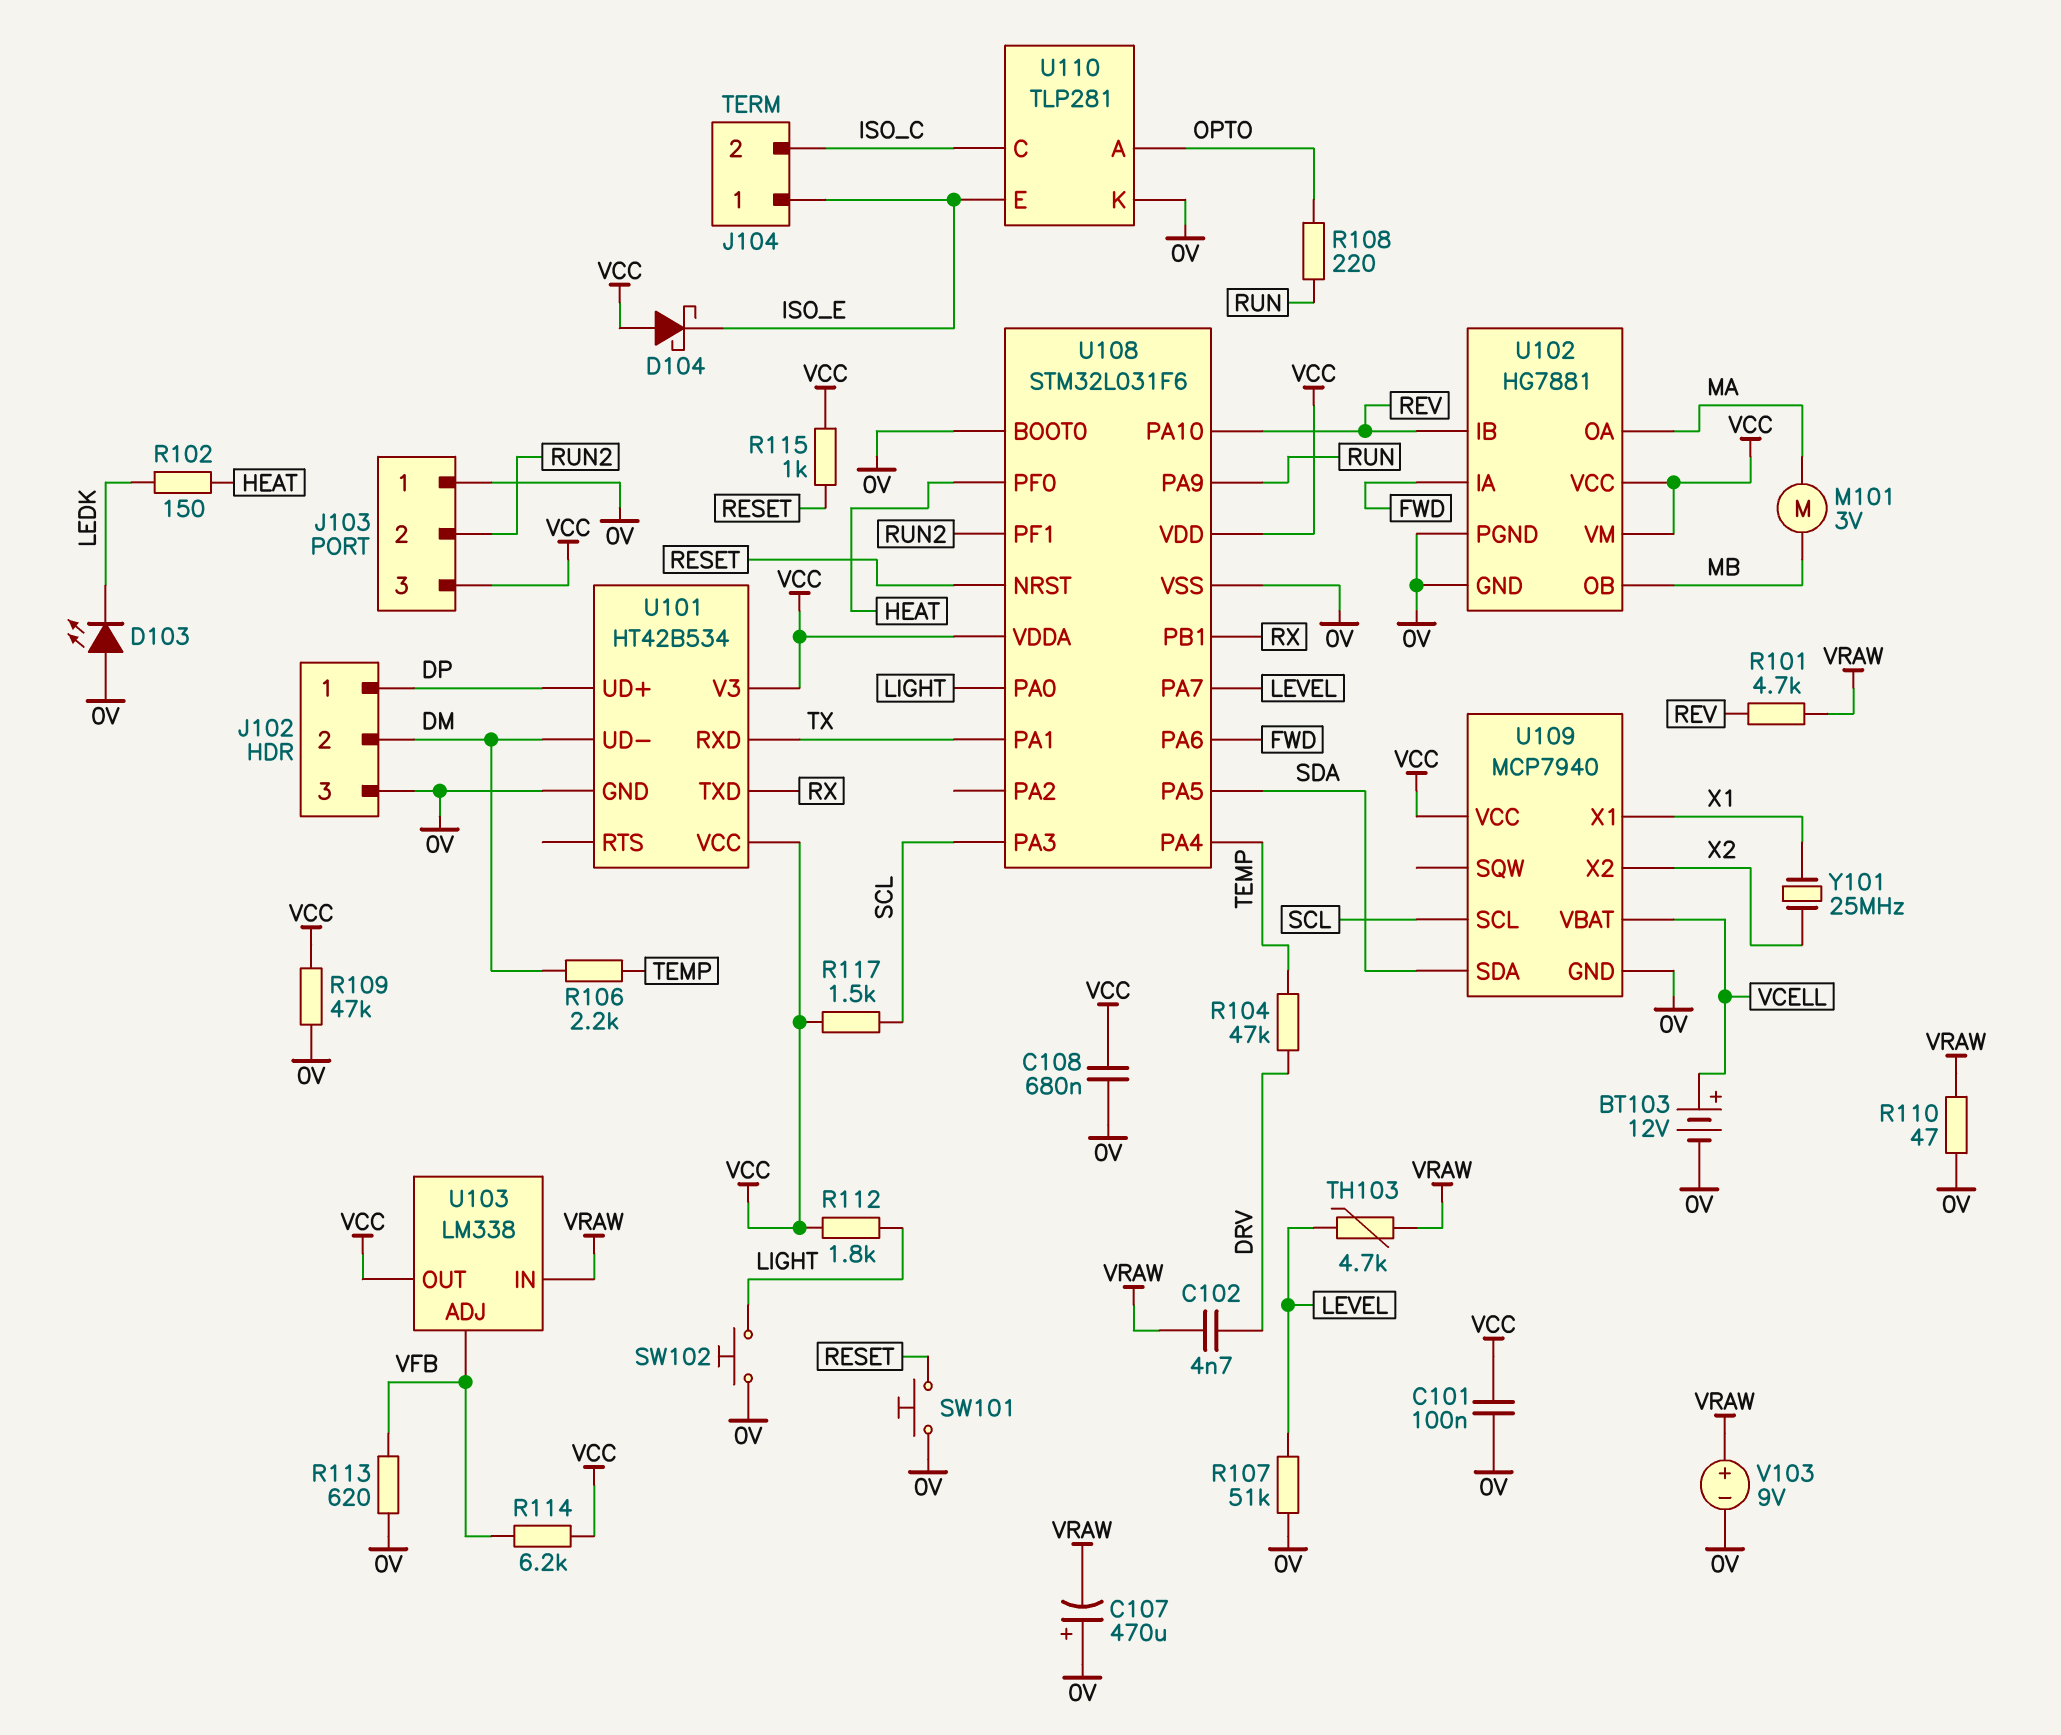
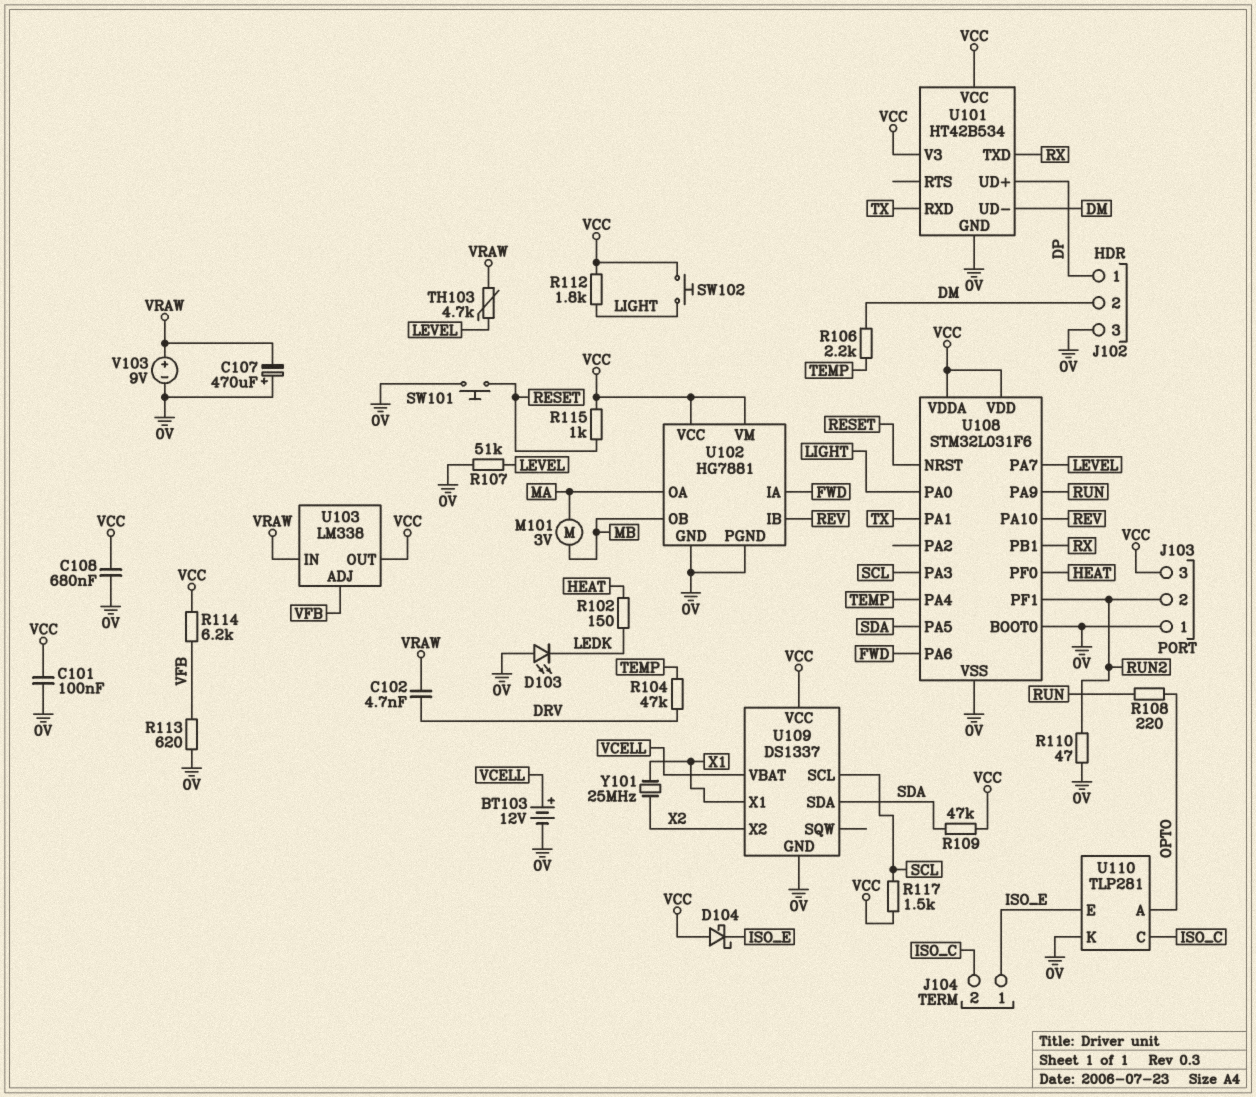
R101: 4.7k (REV, VRAW) -> none
R109: 47k (0V, VCC) -> 47k (SDA, VCC)
R110: 47 (0V, VRAW) -> 47 (0V, RUN2)
SW102: button (0V, LIGHT) -> button (LIGHT, VCC)
U109: MCP7940 -> DS1337

